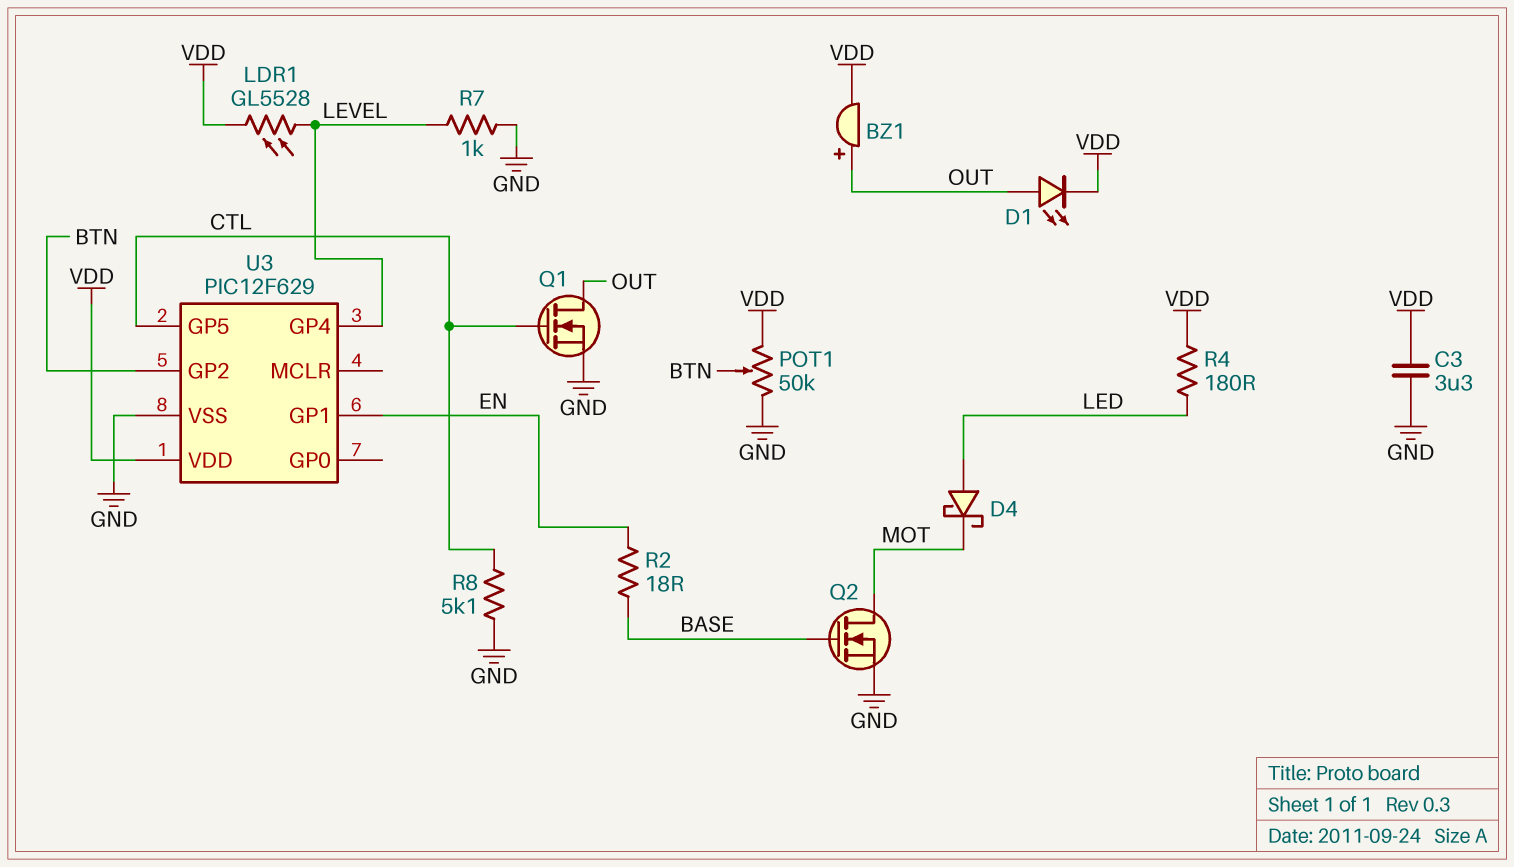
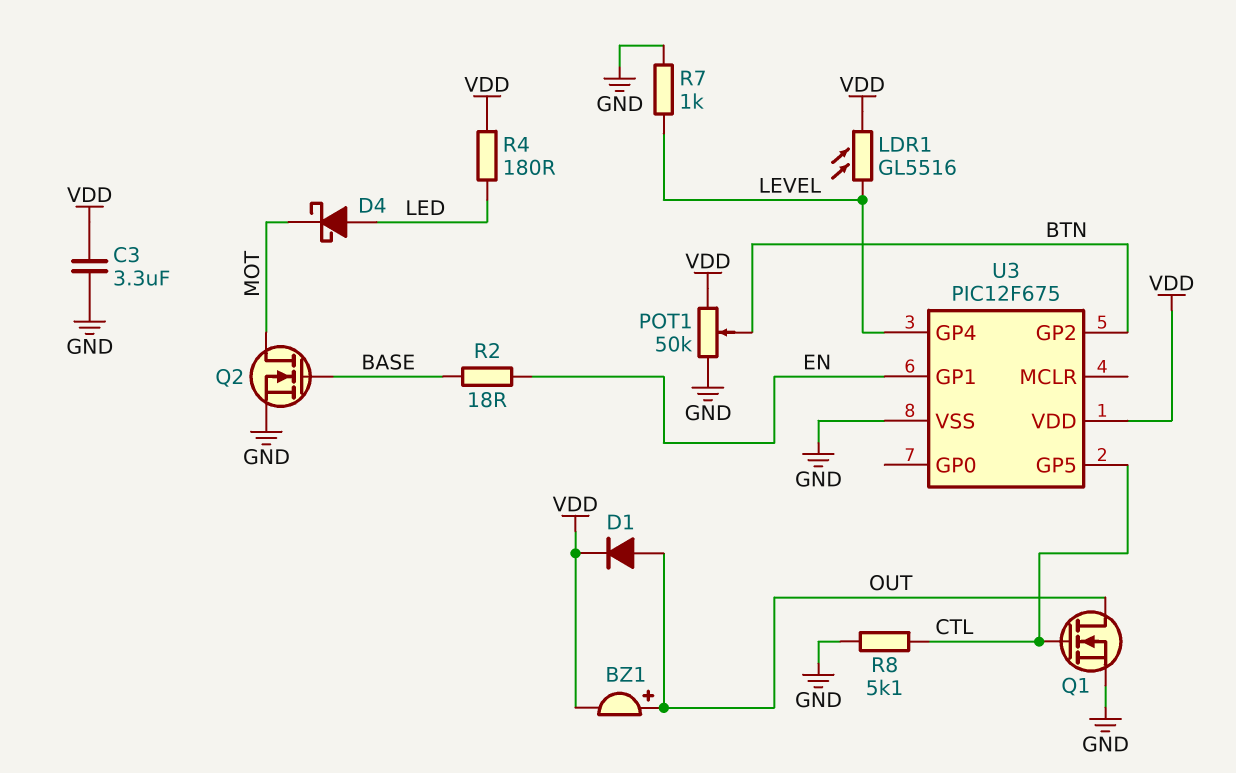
D1: LED (A OUT, K VDD) -> diode (A OUT, K VDD)
LDR1: GL5528 (LEVEL, VDD) -> GL5516 (LEVEL, VDD)
U3: PIC12F629 -> PIC12F675

